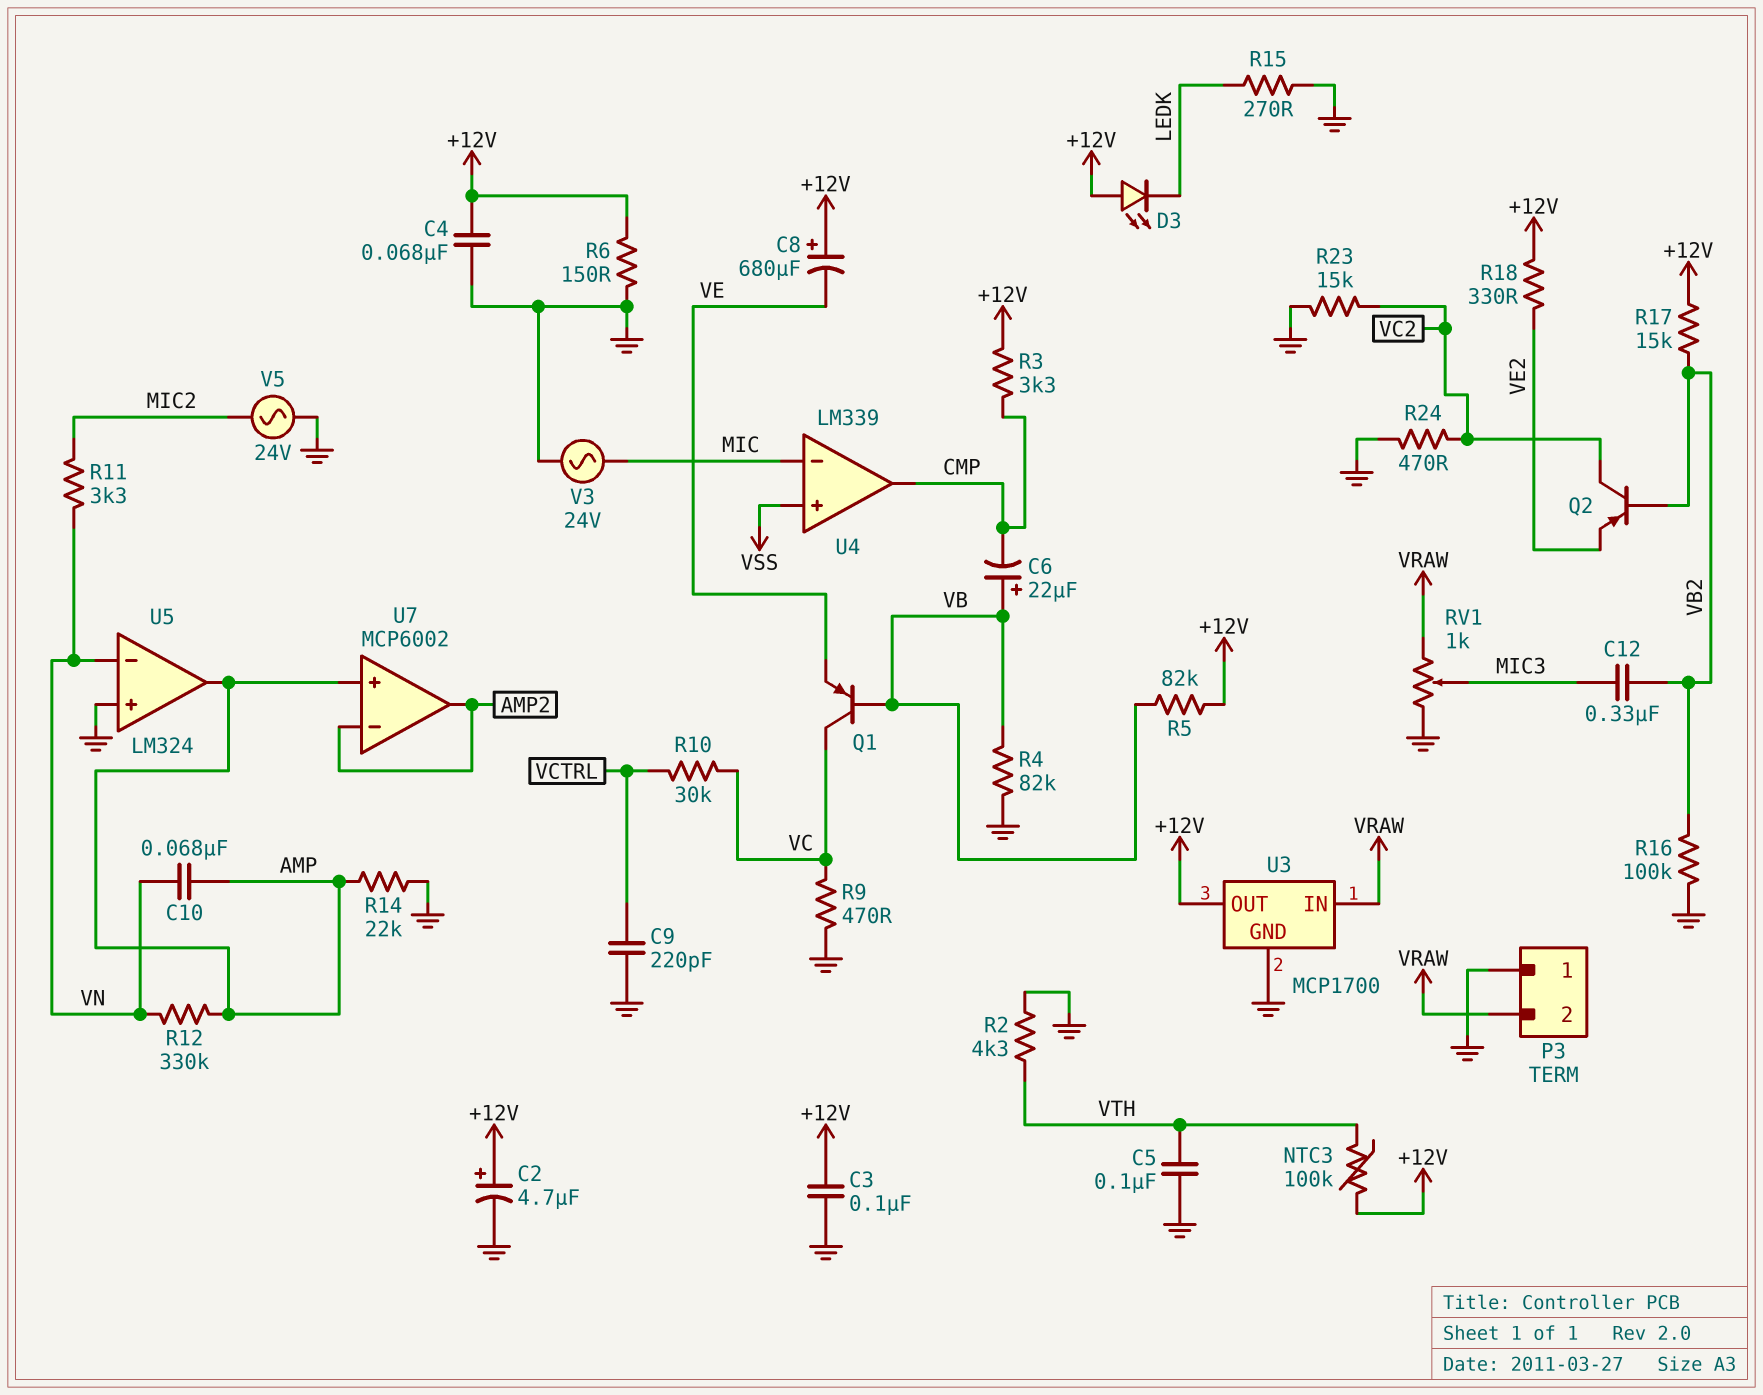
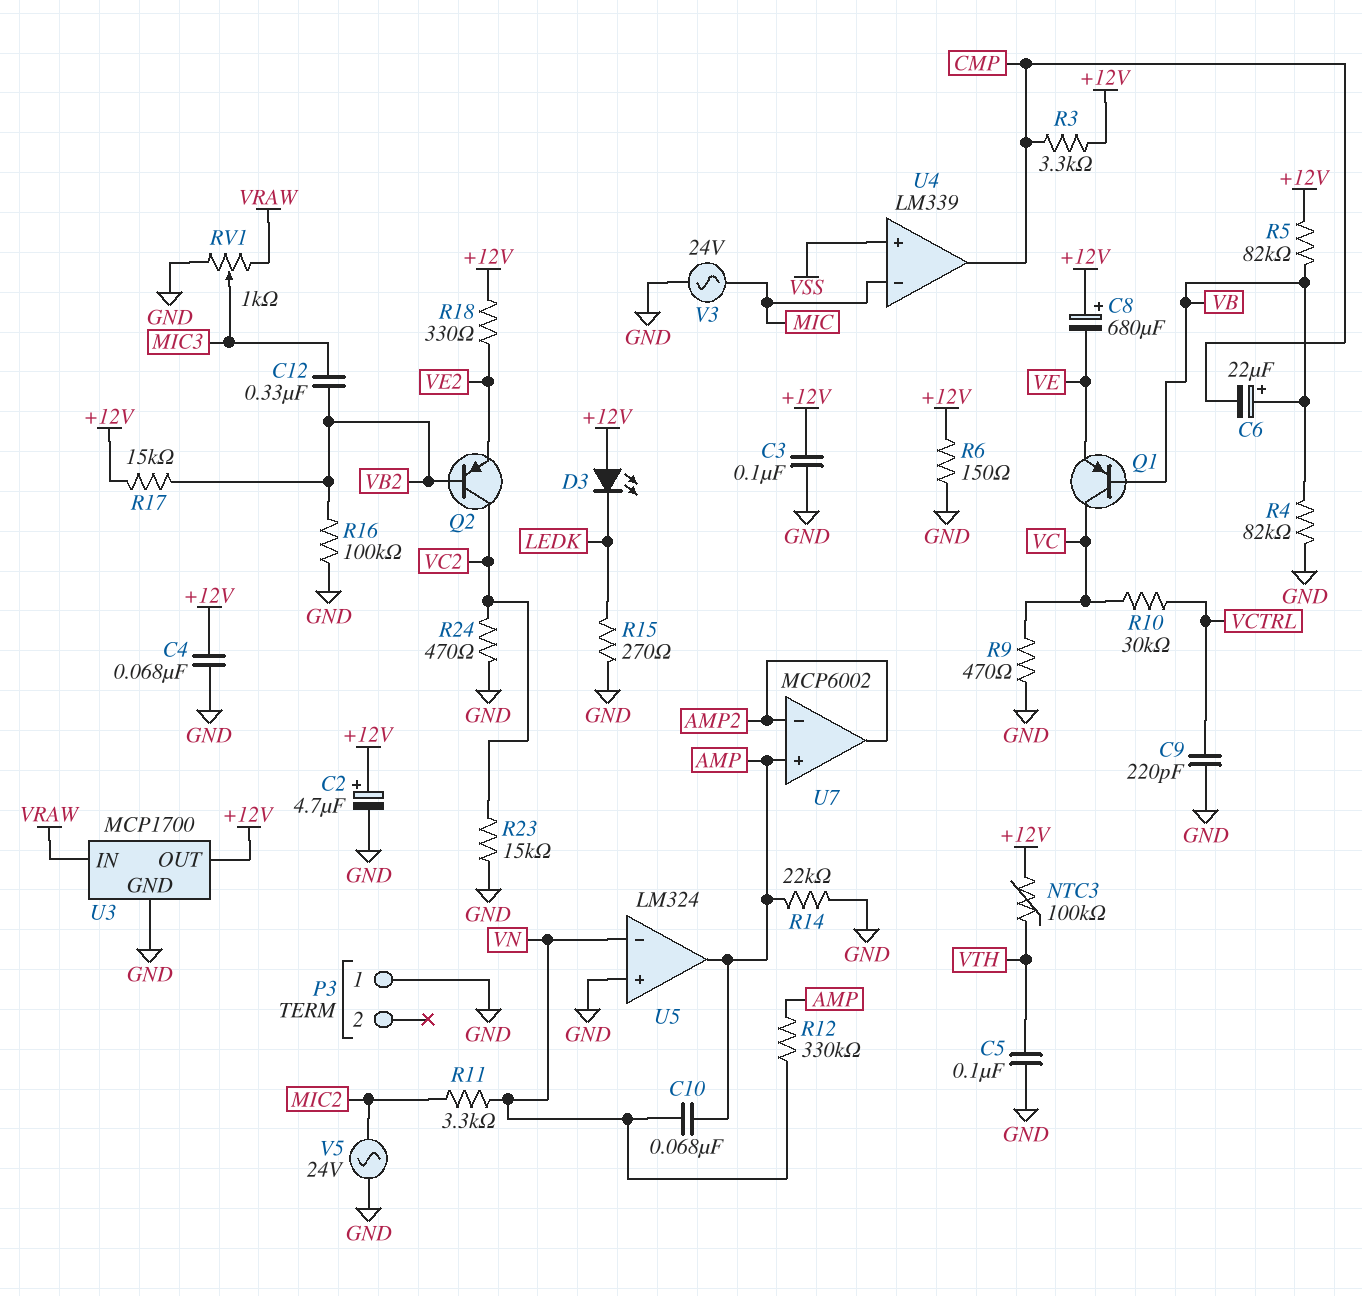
P3 pin 2: VRAW -> none
R2: 4.3k (GND, VTH) -> none

